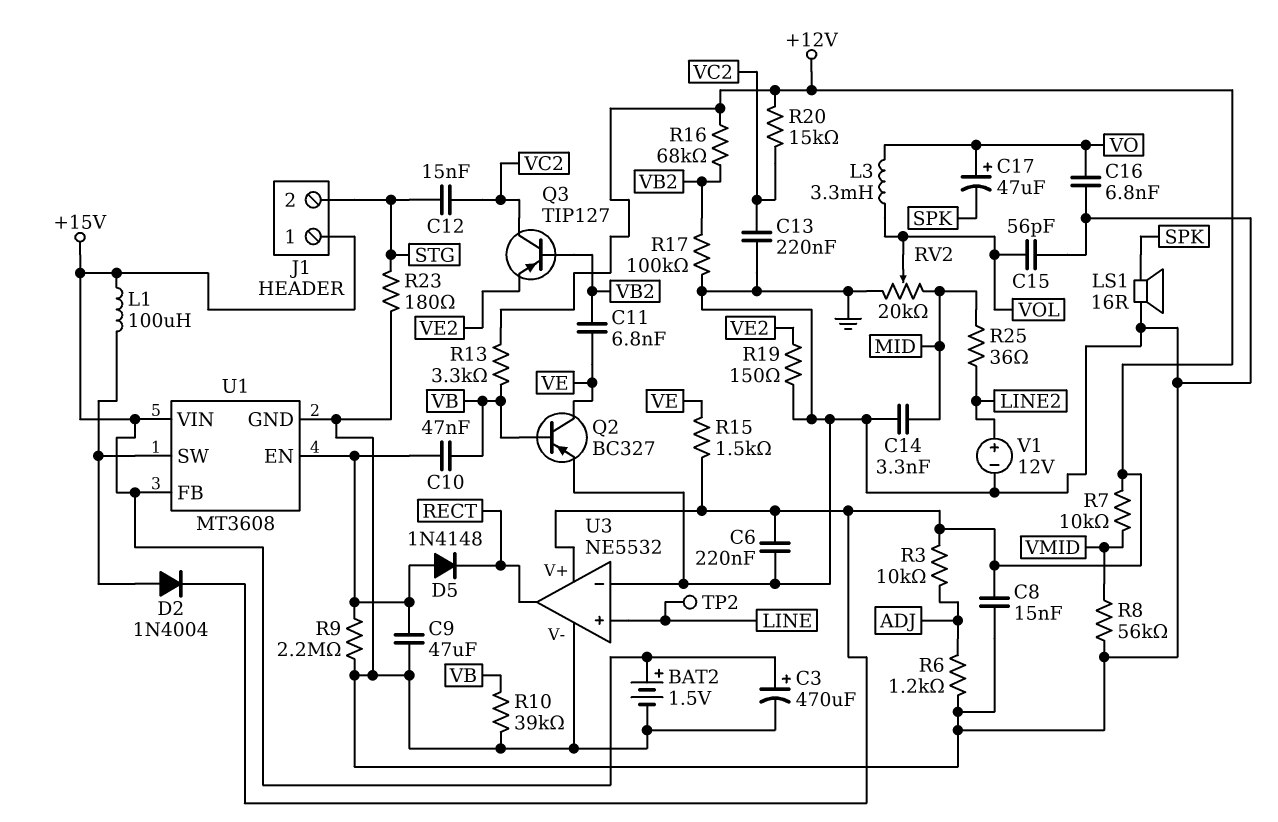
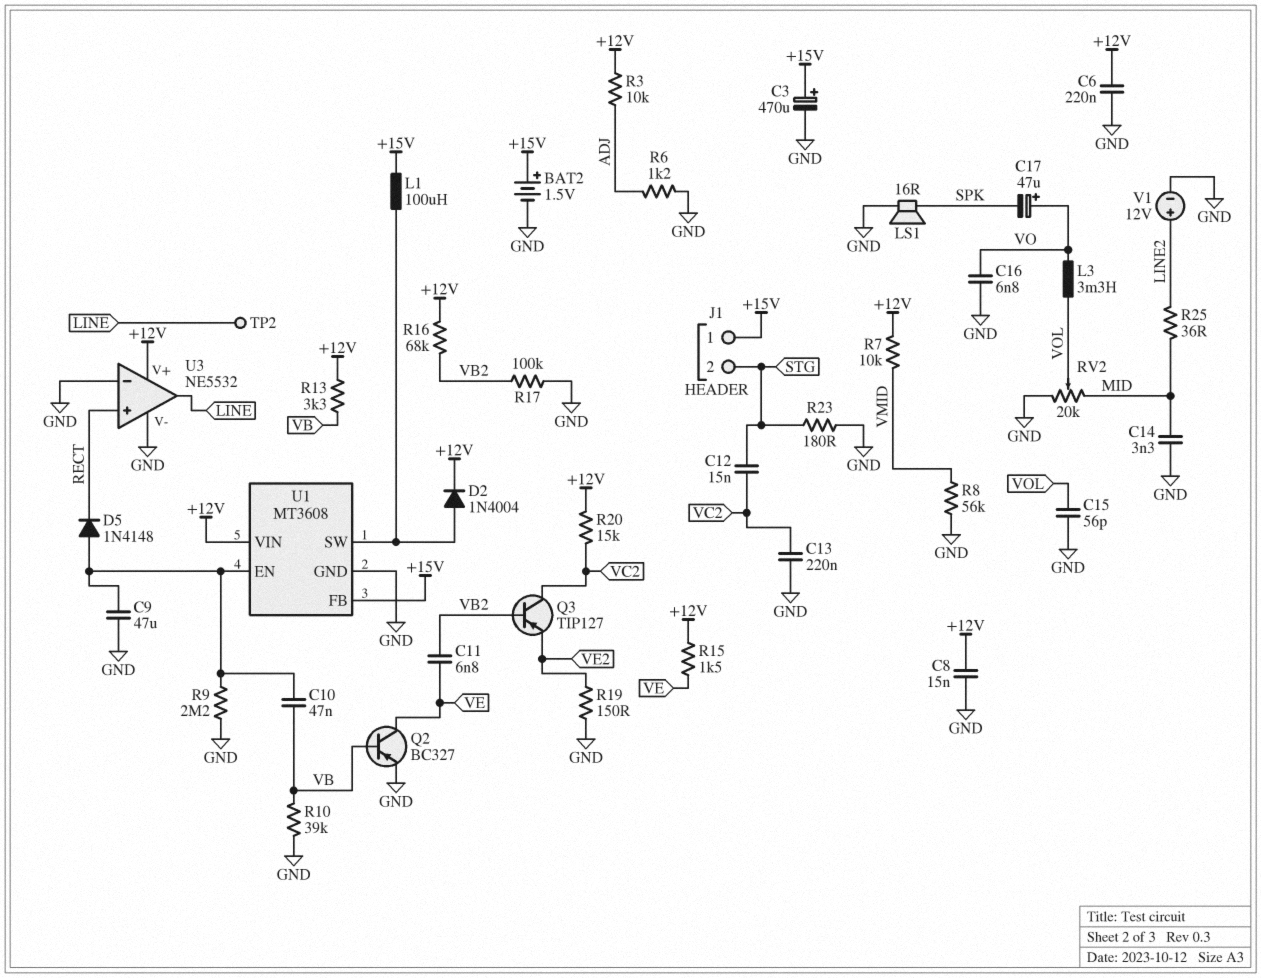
U1 pin VIN: +15V -> +12V
U3 pin in+: LINE -> RECT
U3 pin out: RECT -> LINE

